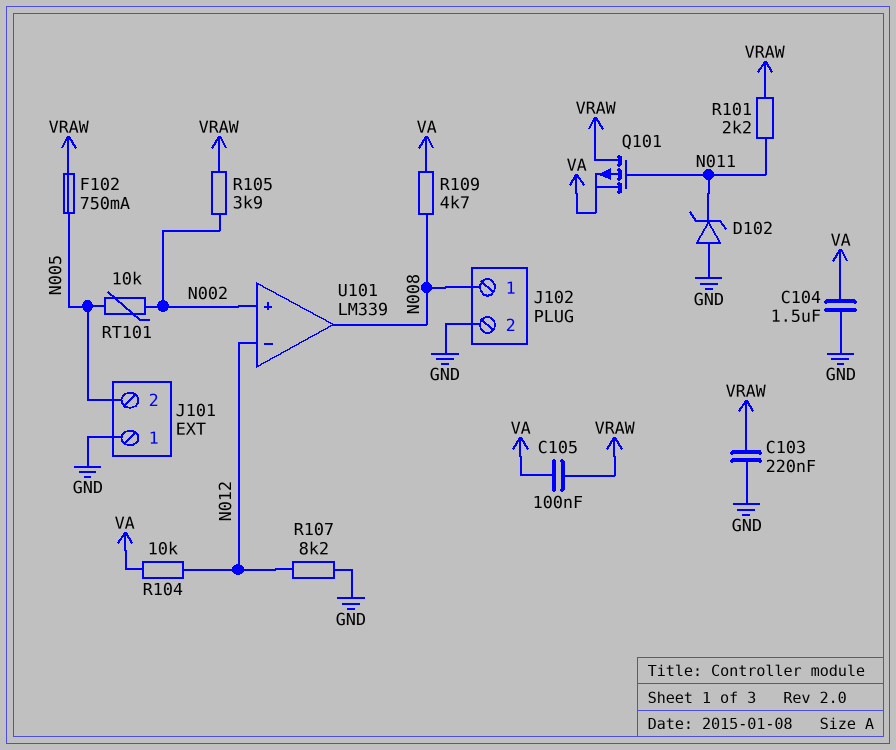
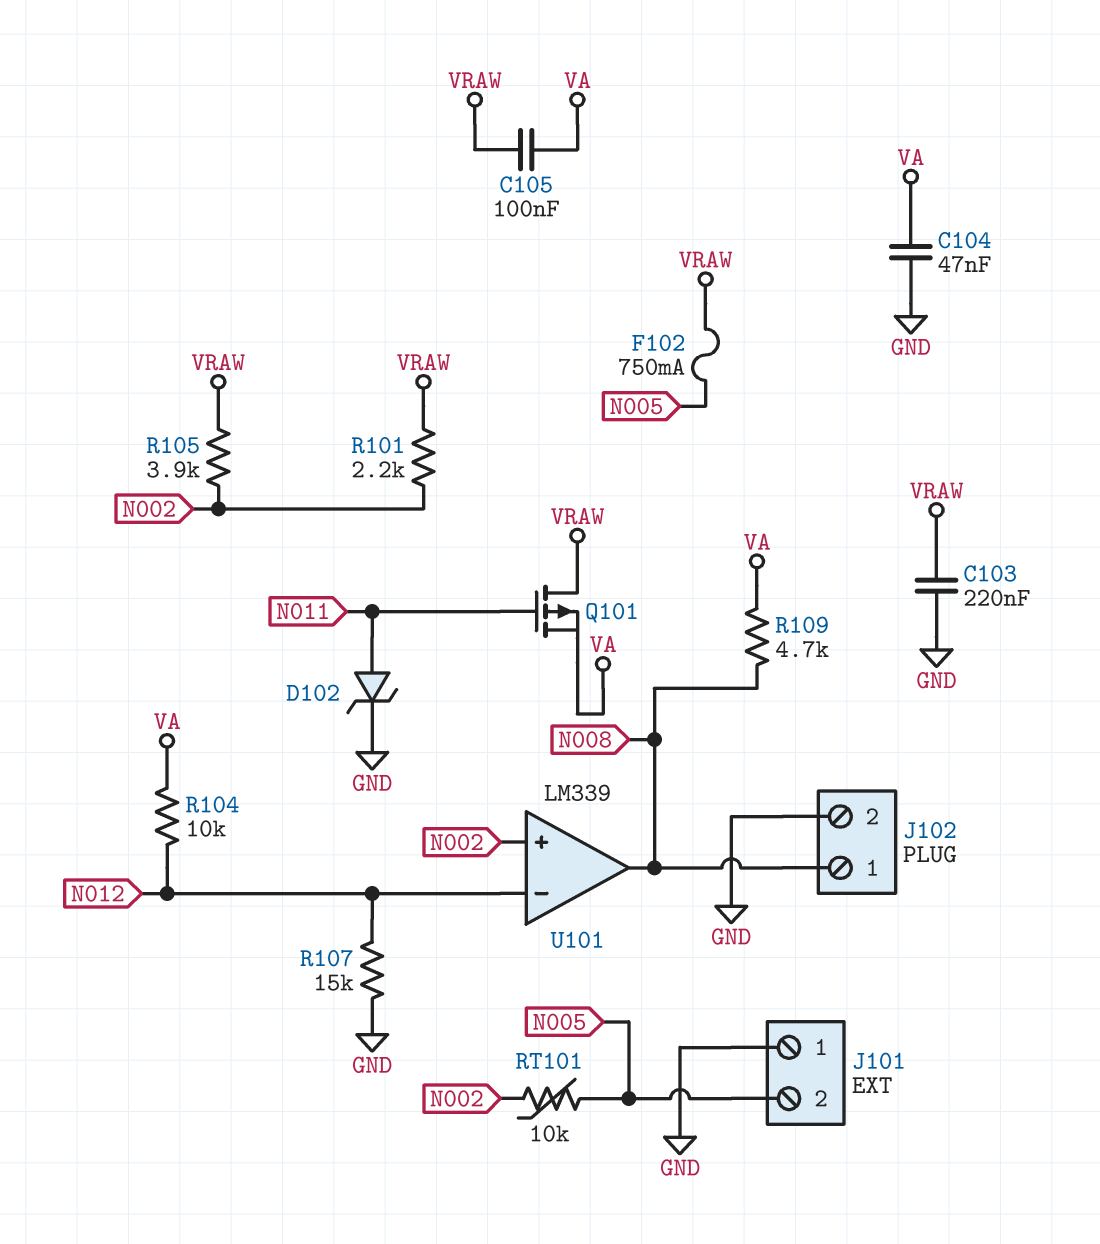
C104: 1.5uF (GND, VA) -> 47nF (GND, VA)
D102: zener (A GND, K N011) -> zener (A N011, K GND)
R101: 2.2k (N011, VRAW) -> 2.2k (N002, VRAW)
R107: 8.2k (GND, N012) -> 15k (GND, N012)

